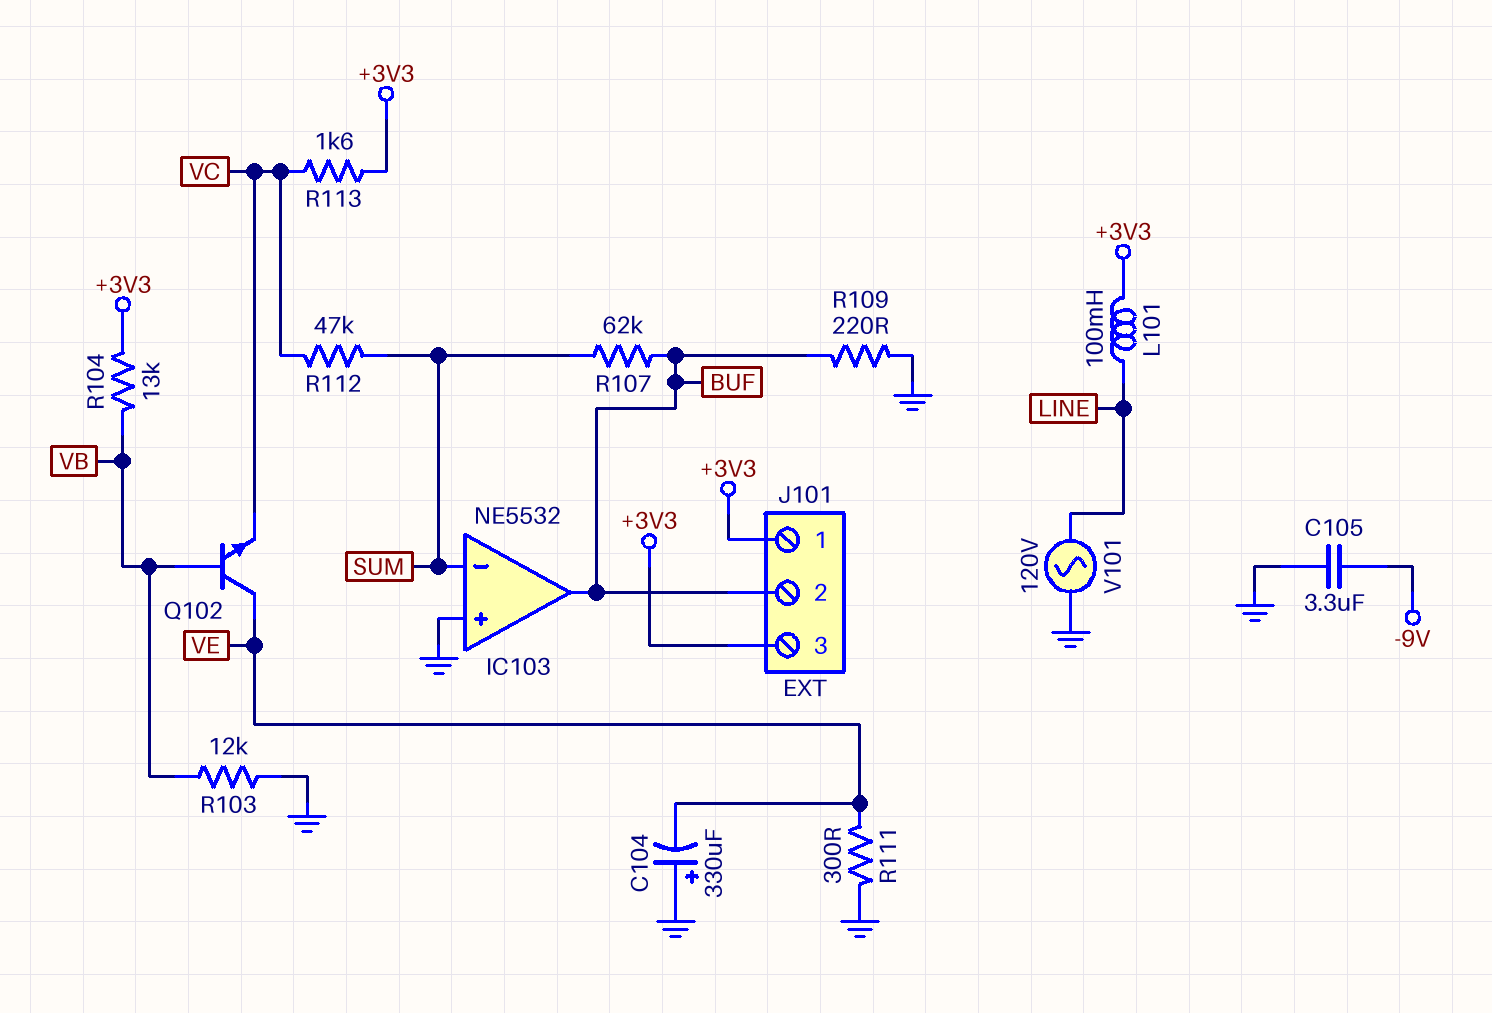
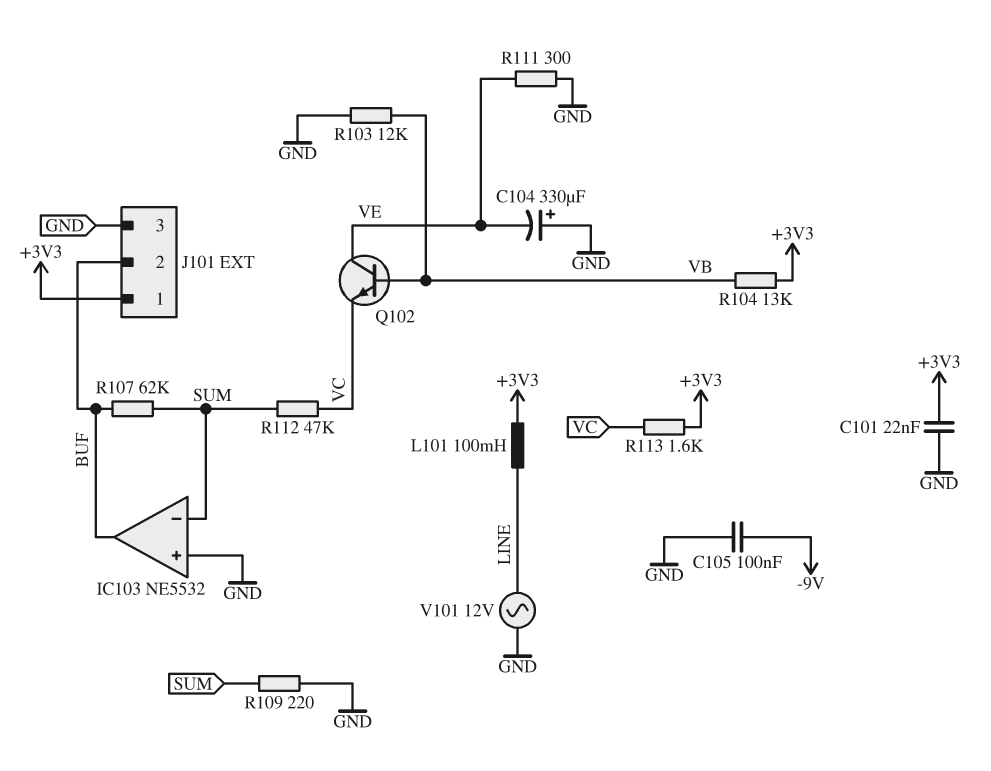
C101: none -> 22nF (+3V3, GND)
C105: 3.3uF (-9V, GND) -> 100nF (-9V, GND)
J101 pin 3: +3V3 -> GND
R109: 220 (BUF, GND) -> 220 (GND, SUM)
V101: AC 120V (GND, LINE) -> AC 12V (GND, LINE)

